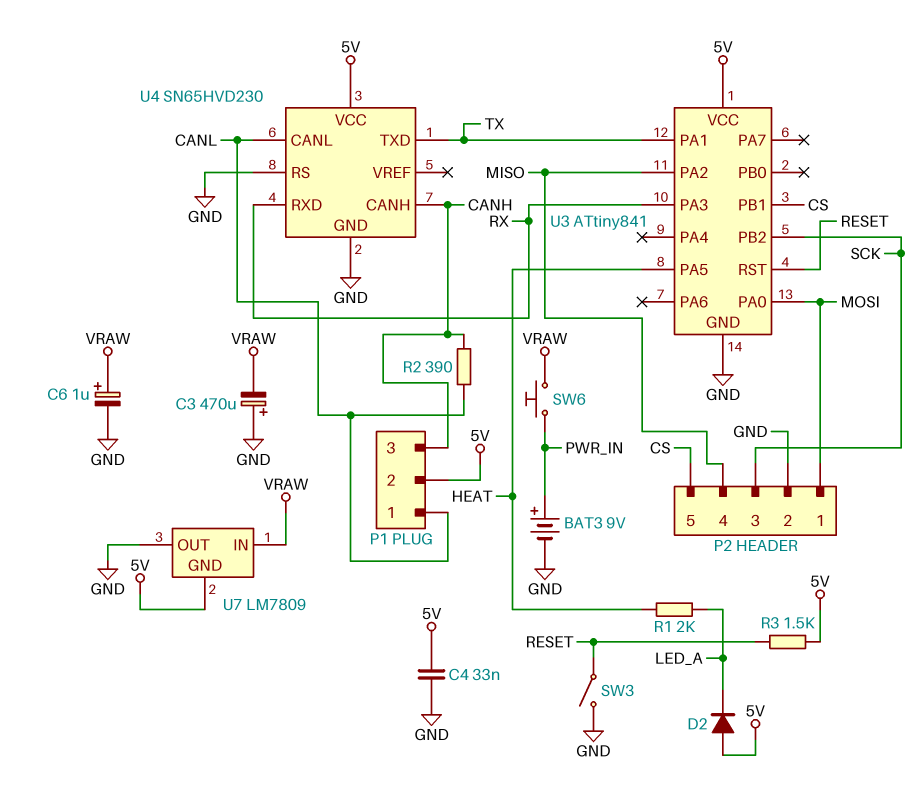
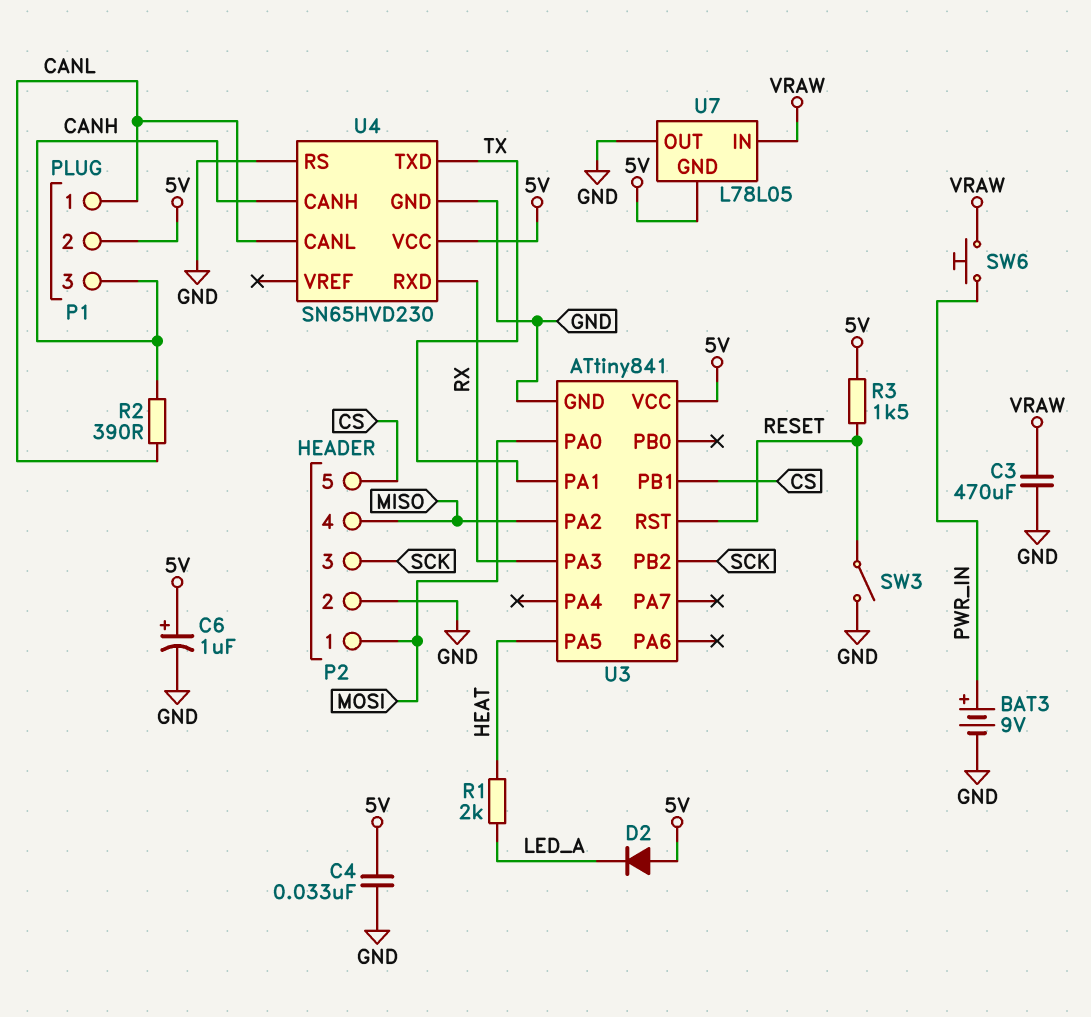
C3: 470uF (plus GND, minus VRAW) -> 470uF (GND, VRAW)
C6: 1uF (plus VRAW, minus GND) -> 1uF (plus 5V, minus GND)
U7: LM7809 -> L78L05

